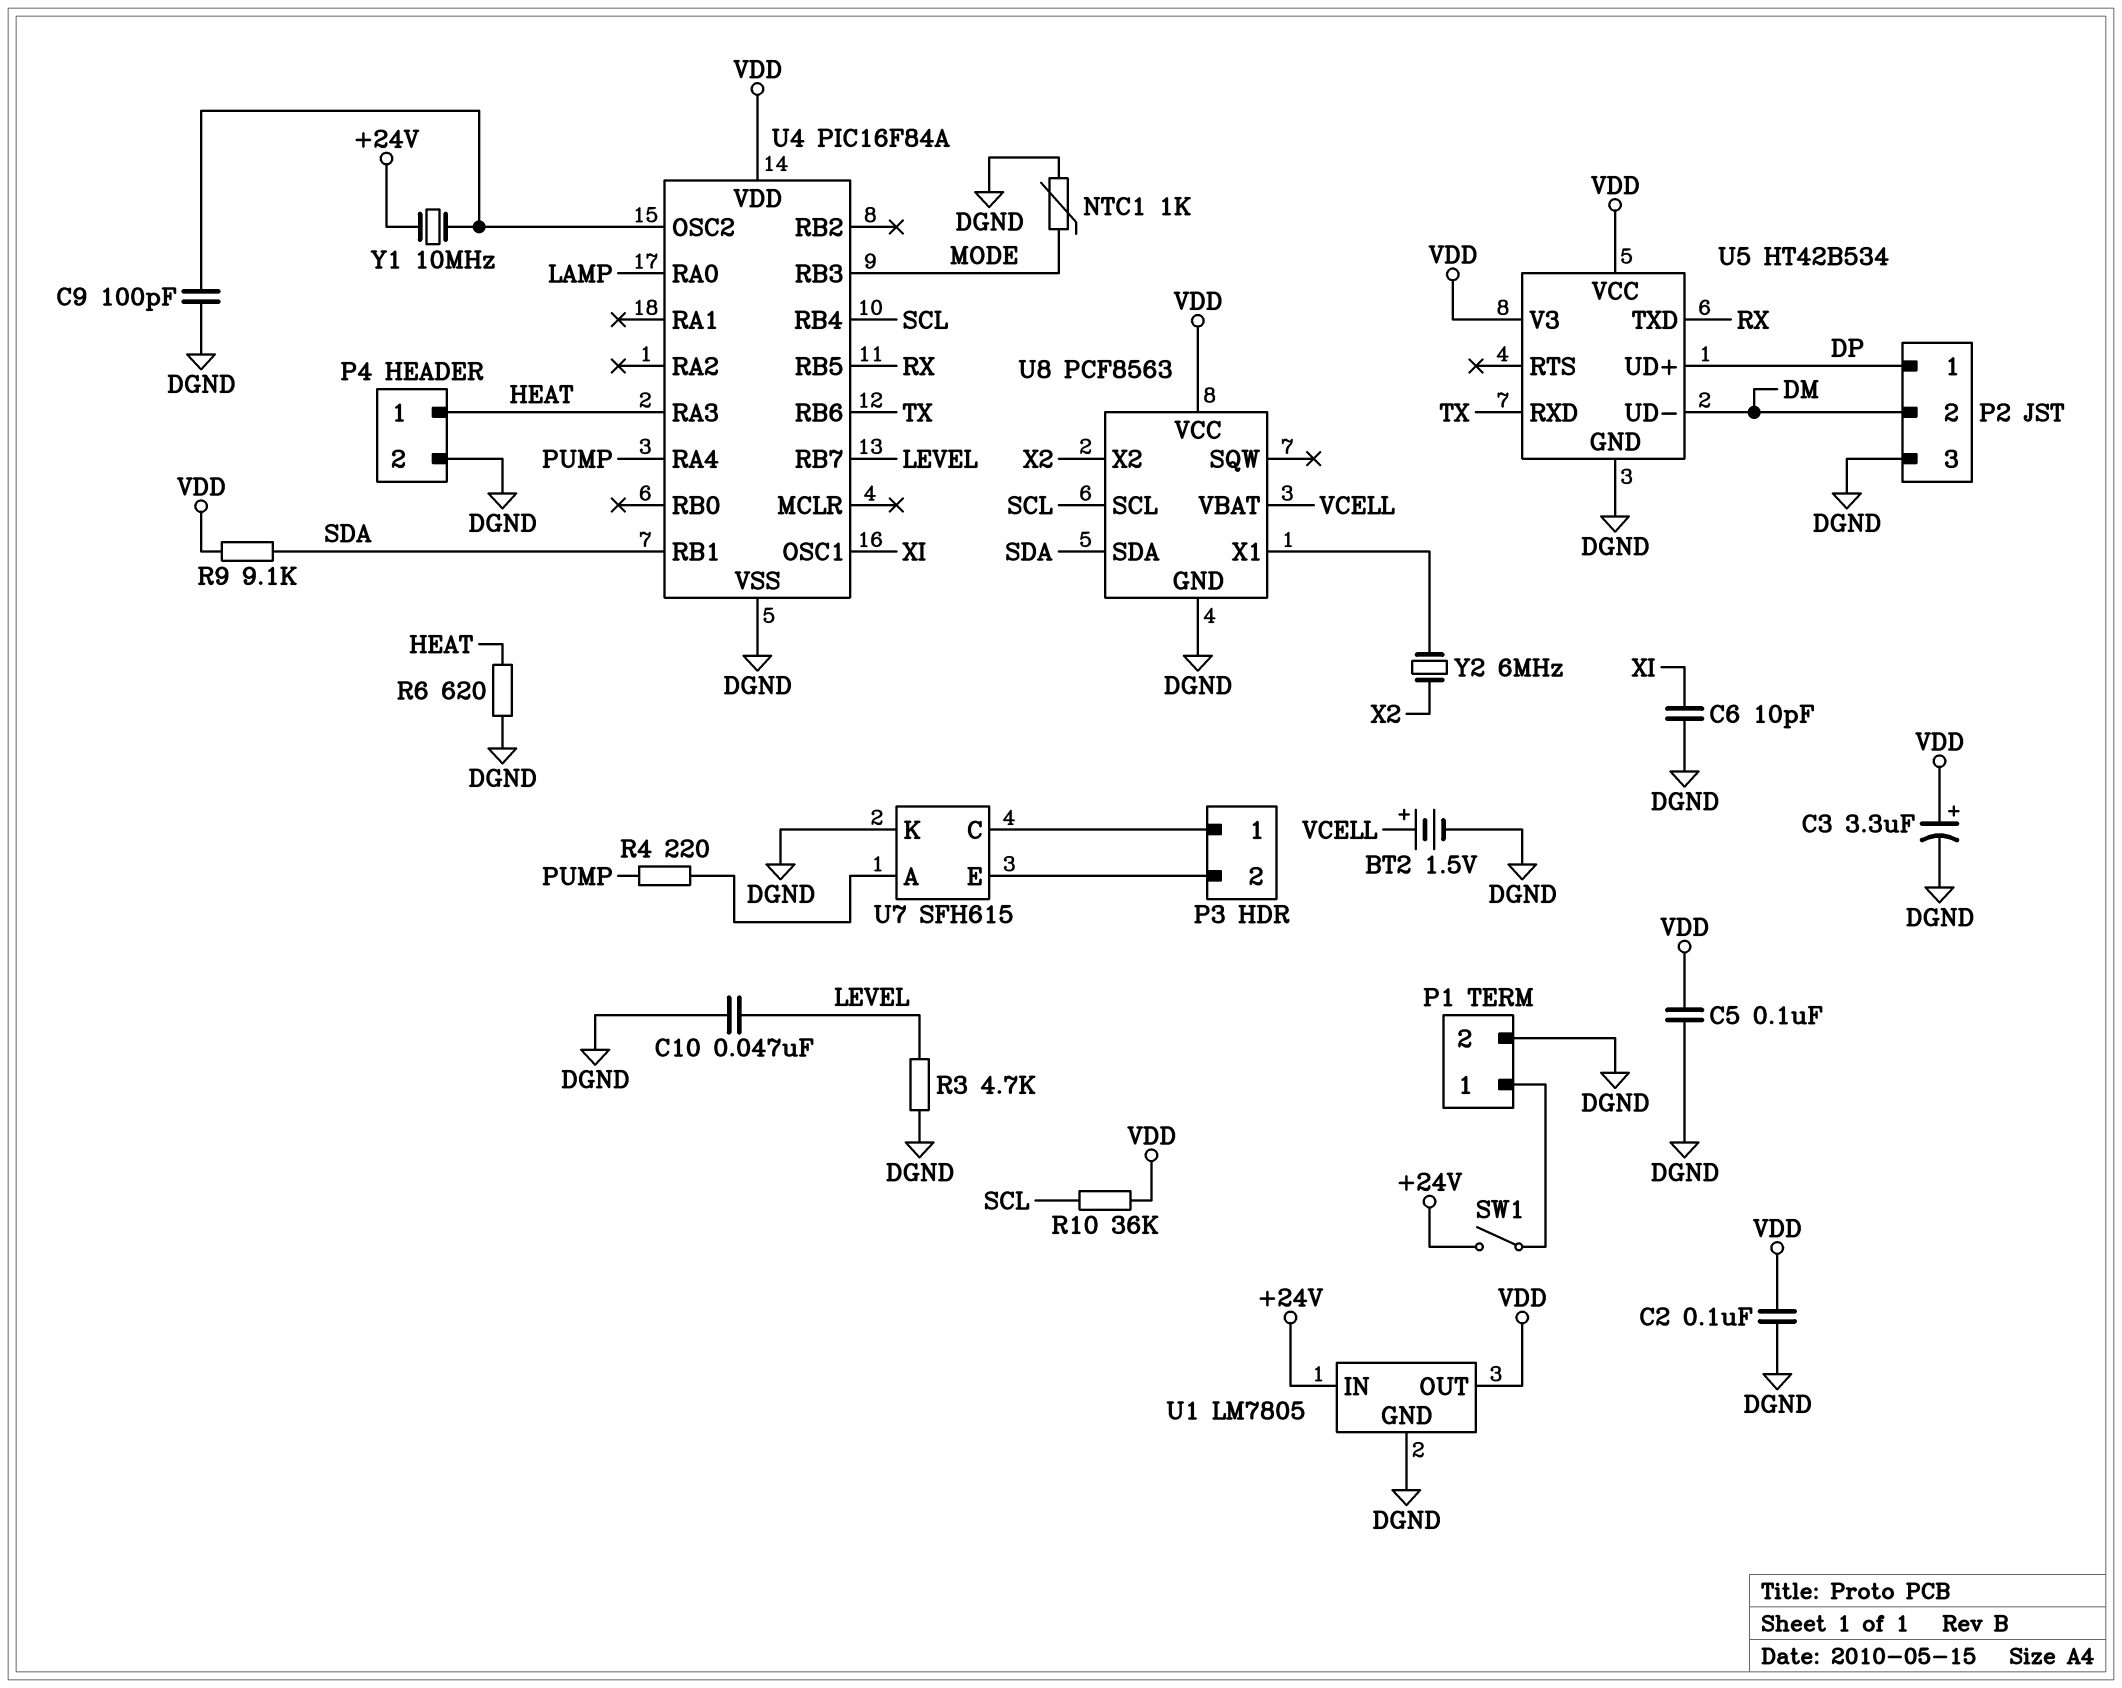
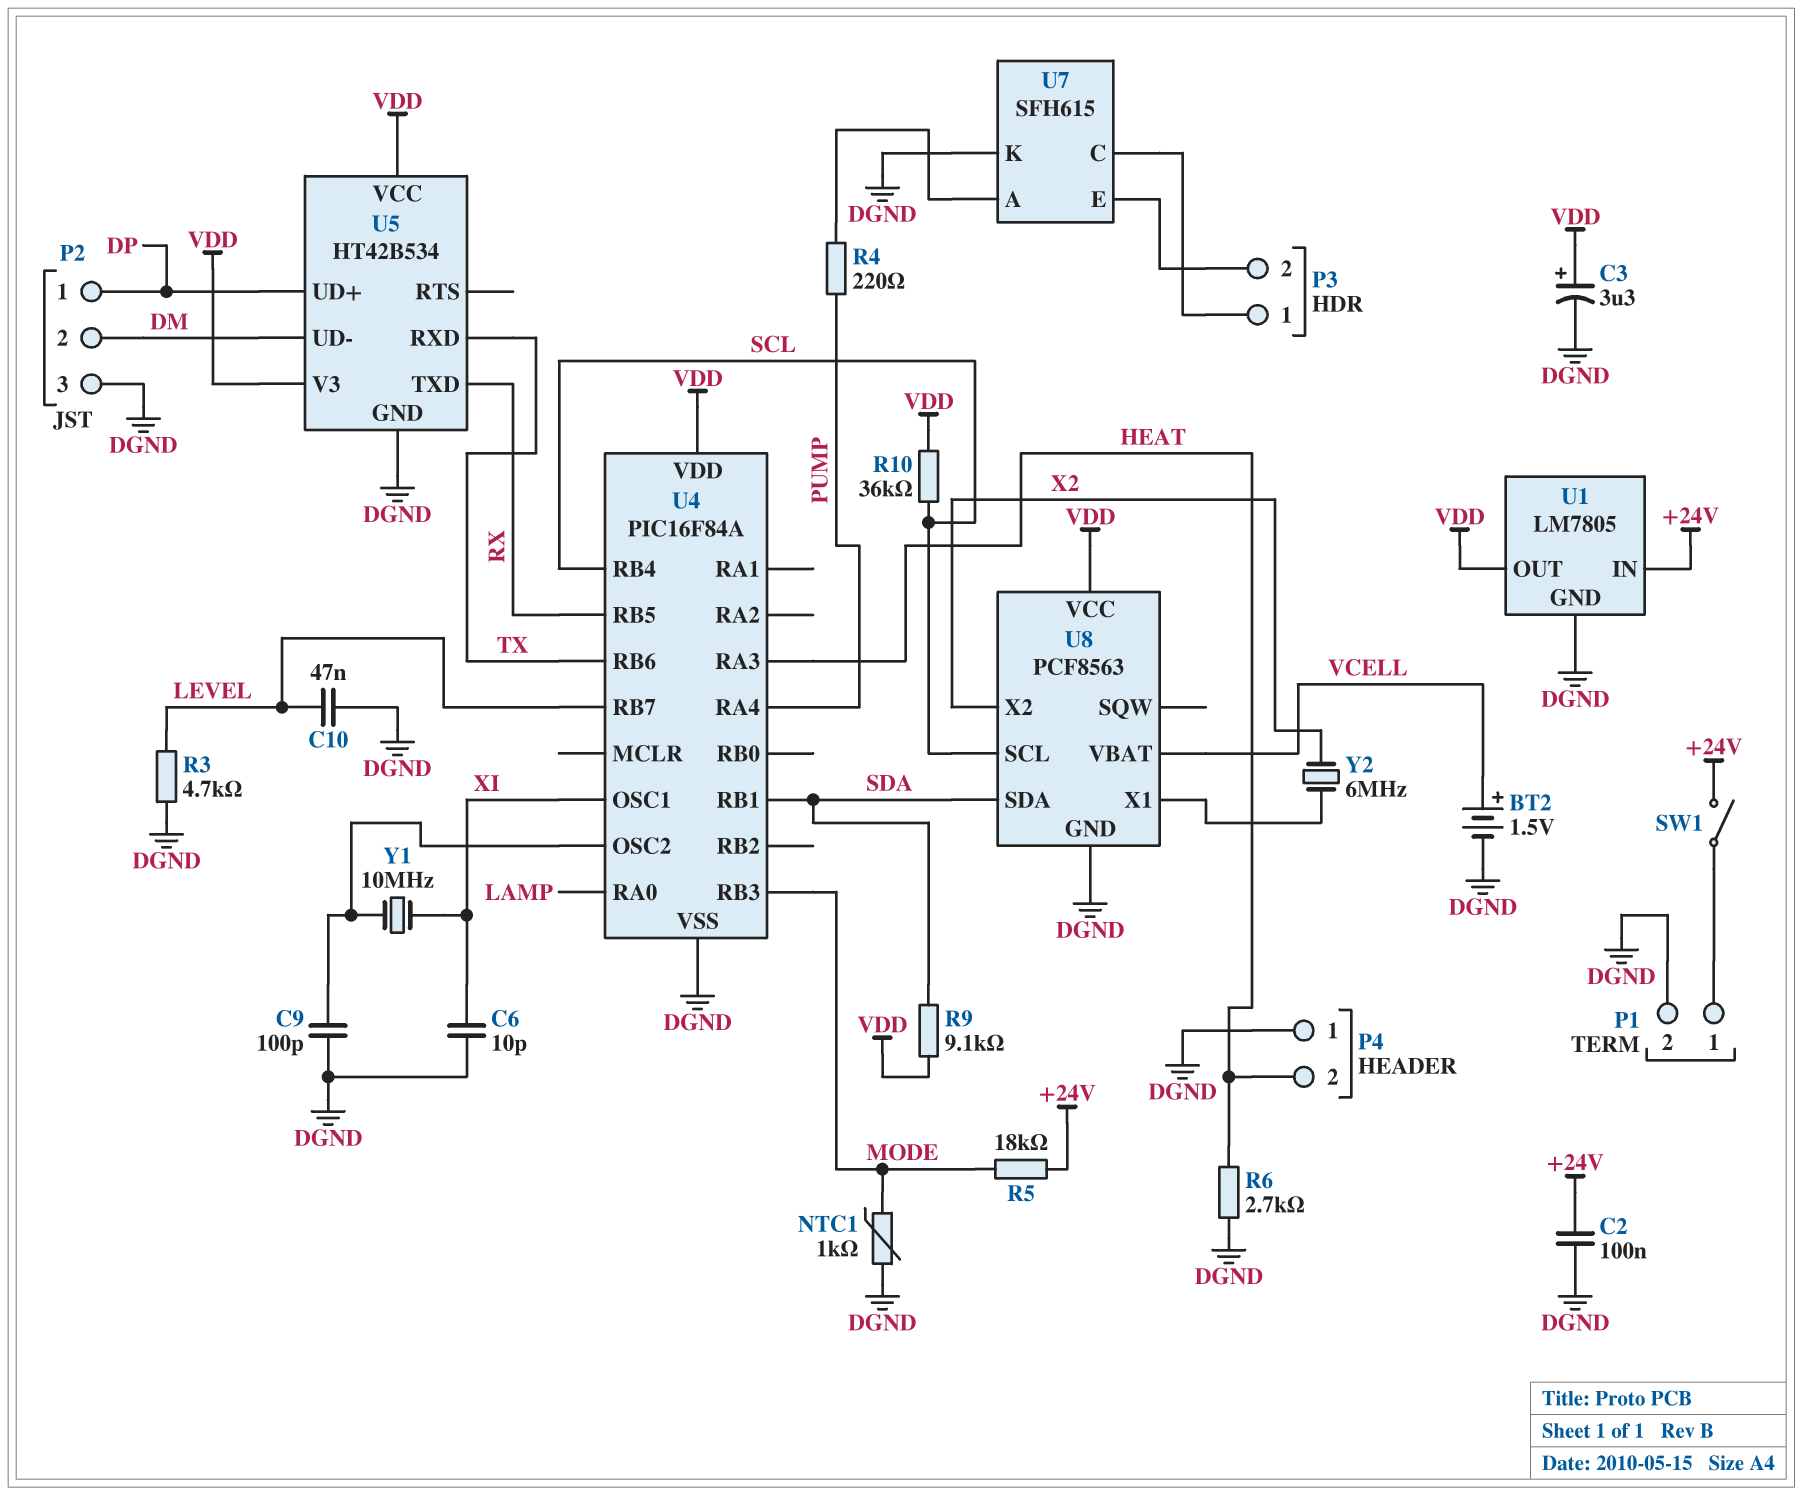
C2: 100nF (DGND, VDD) -> 100nF (+24V, DGND)
C5: 100nF (DGND, VDD) -> none
P4 pin 1: HEAT -> DGND
P4 pin 2: DGND -> HEAT
R5: none -> 18k (+24V, MODE)
R6: 620 (DGND, HEAT) -> 2.7k (DGND, HEAT)
Y1: 10MHz (+24V, U4/OSC2) -> 10MHz (U4/OSC2, XI)

